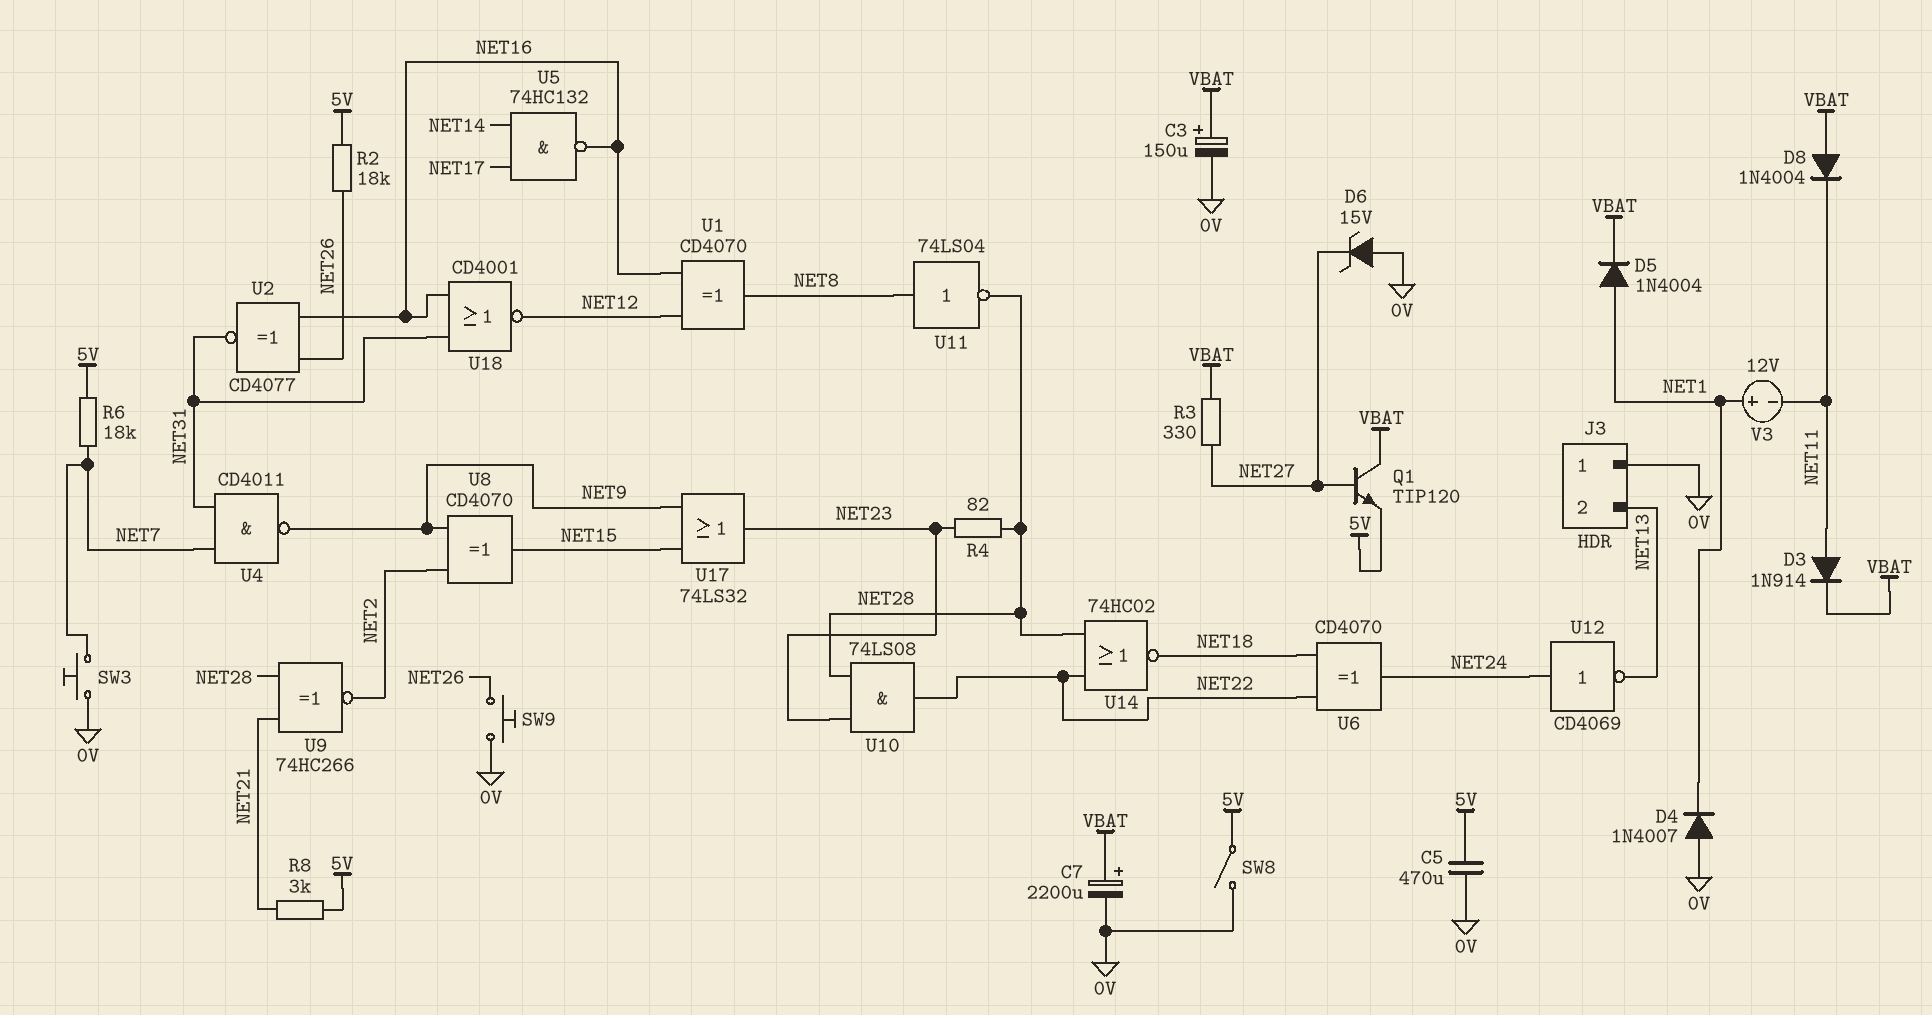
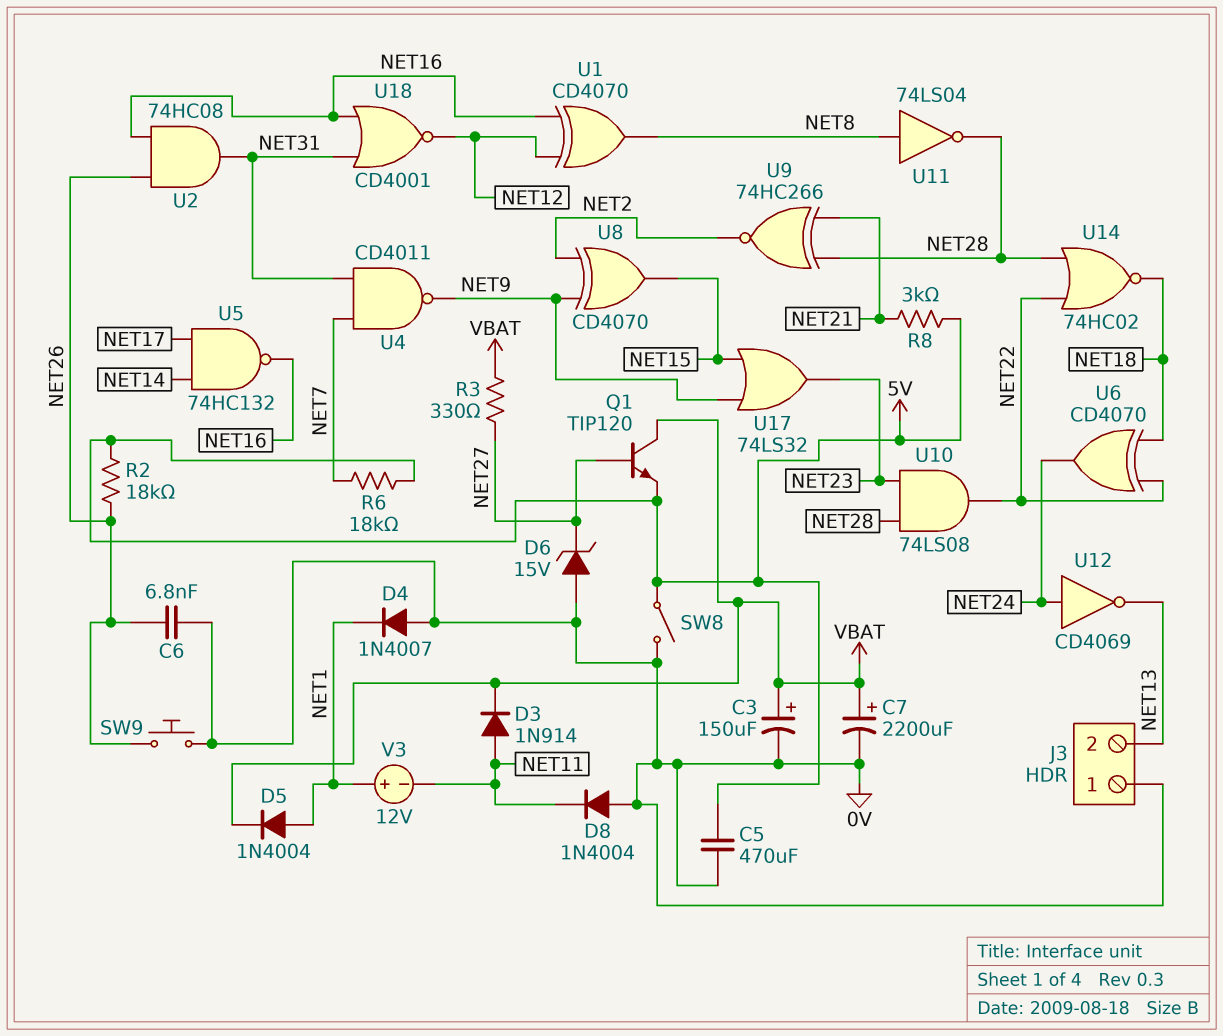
C6: none -> 6.8nF (0V, NET26)
D8: diode 1N4004 (A VBAT, K NET11) -> diode 1N4004 (A 0V, K NET11)
R4: 82 (NET23, NET28) -> none
SW3: button (0V, NET7) -> none
U2: XNOR CD4077 (in NET16, in NET26, out NET31) -> AND 74HC08 (in NET16, in NET26, out NET31)

